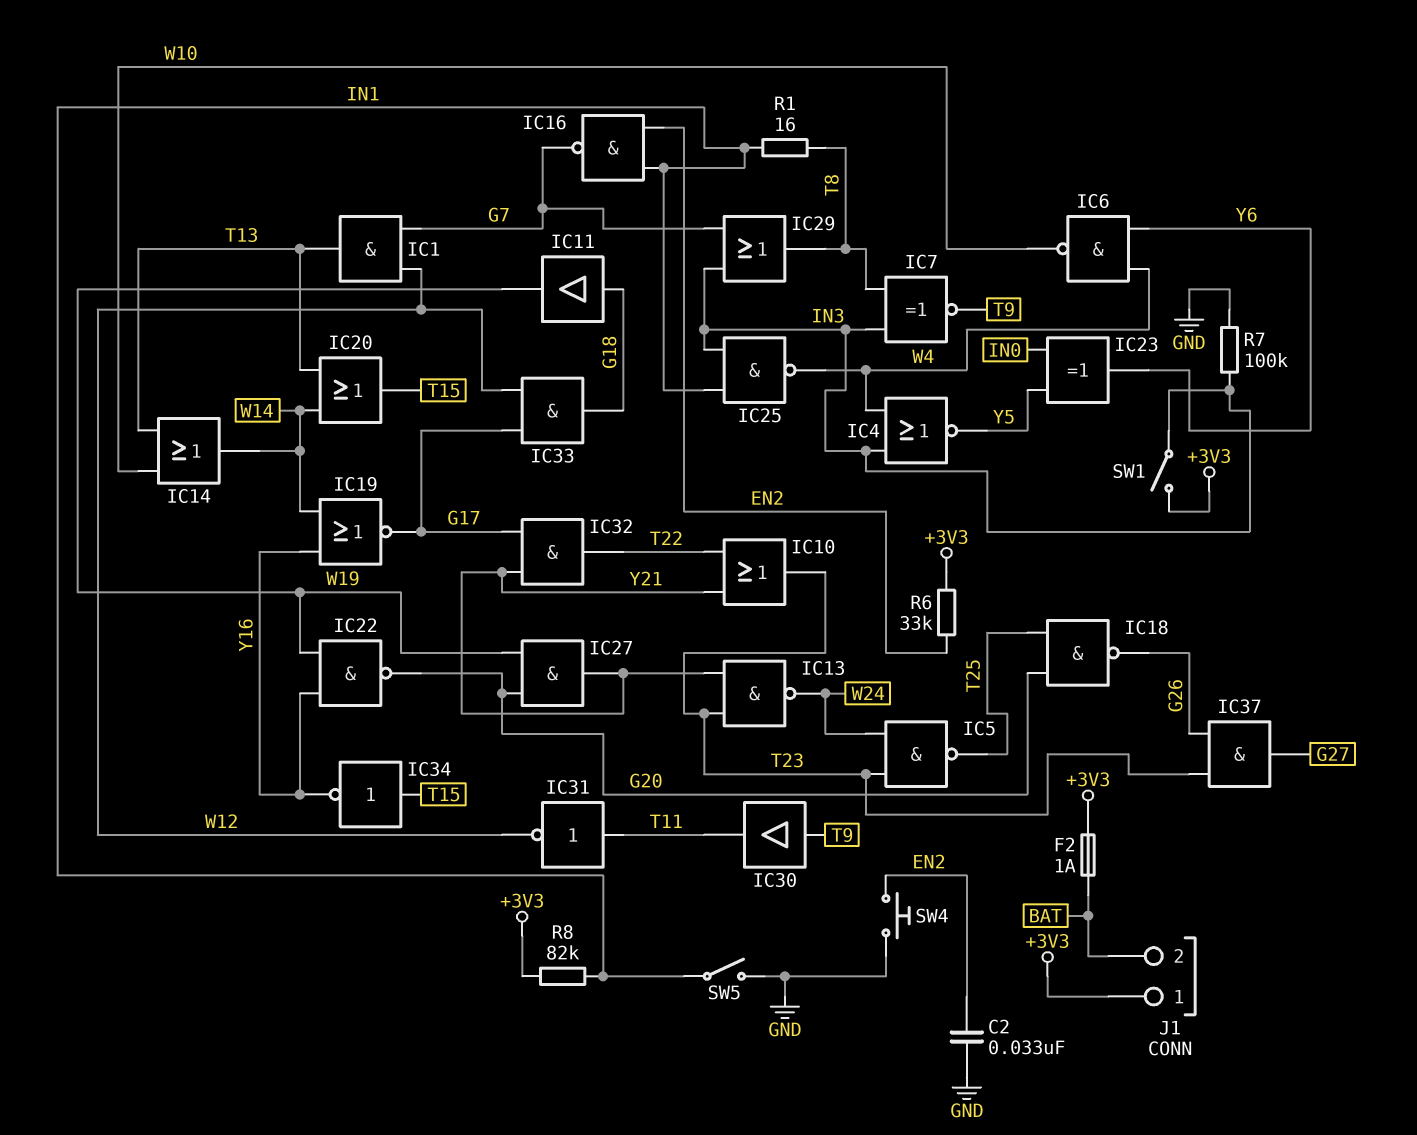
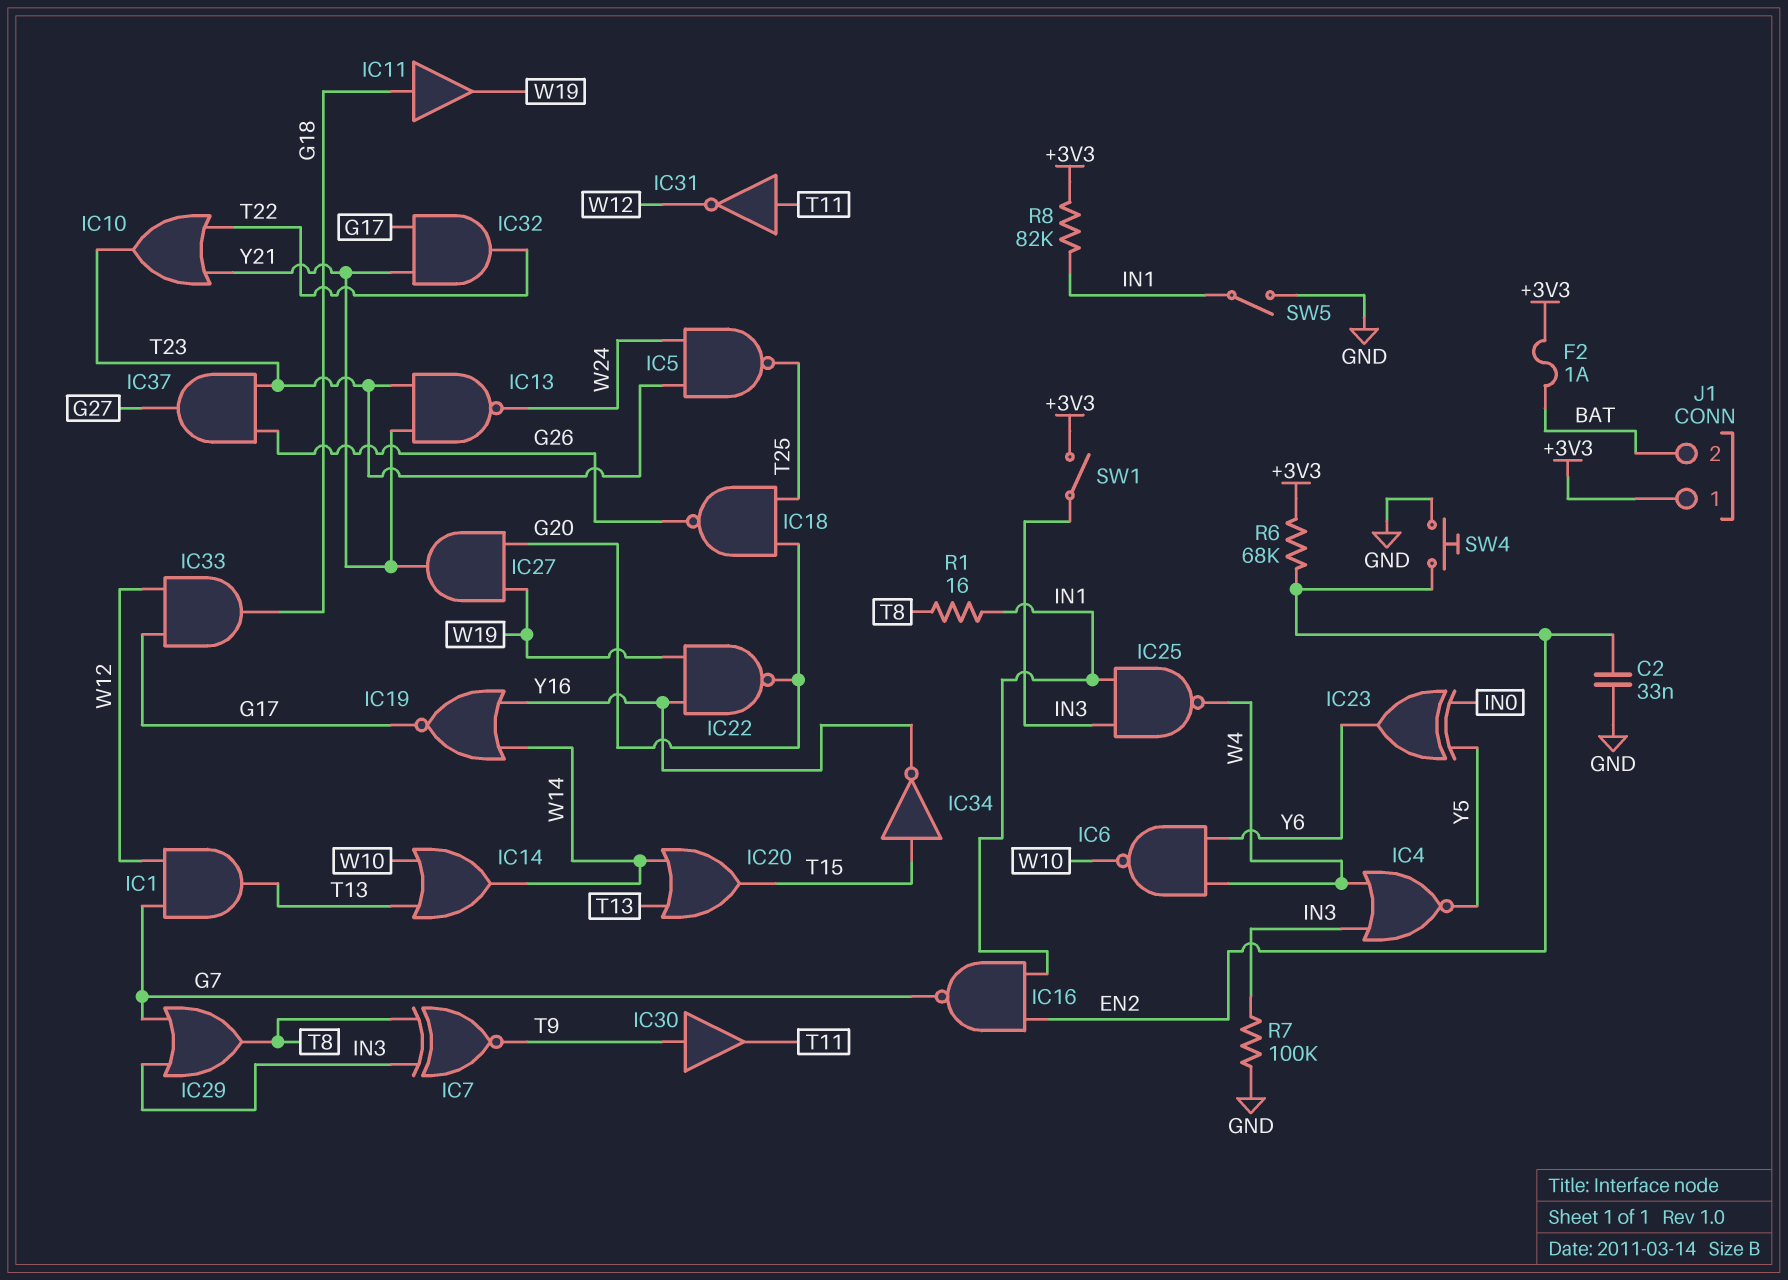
R6: 33k (+3V3, EN2) -> 68k (+3V3, EN2)

